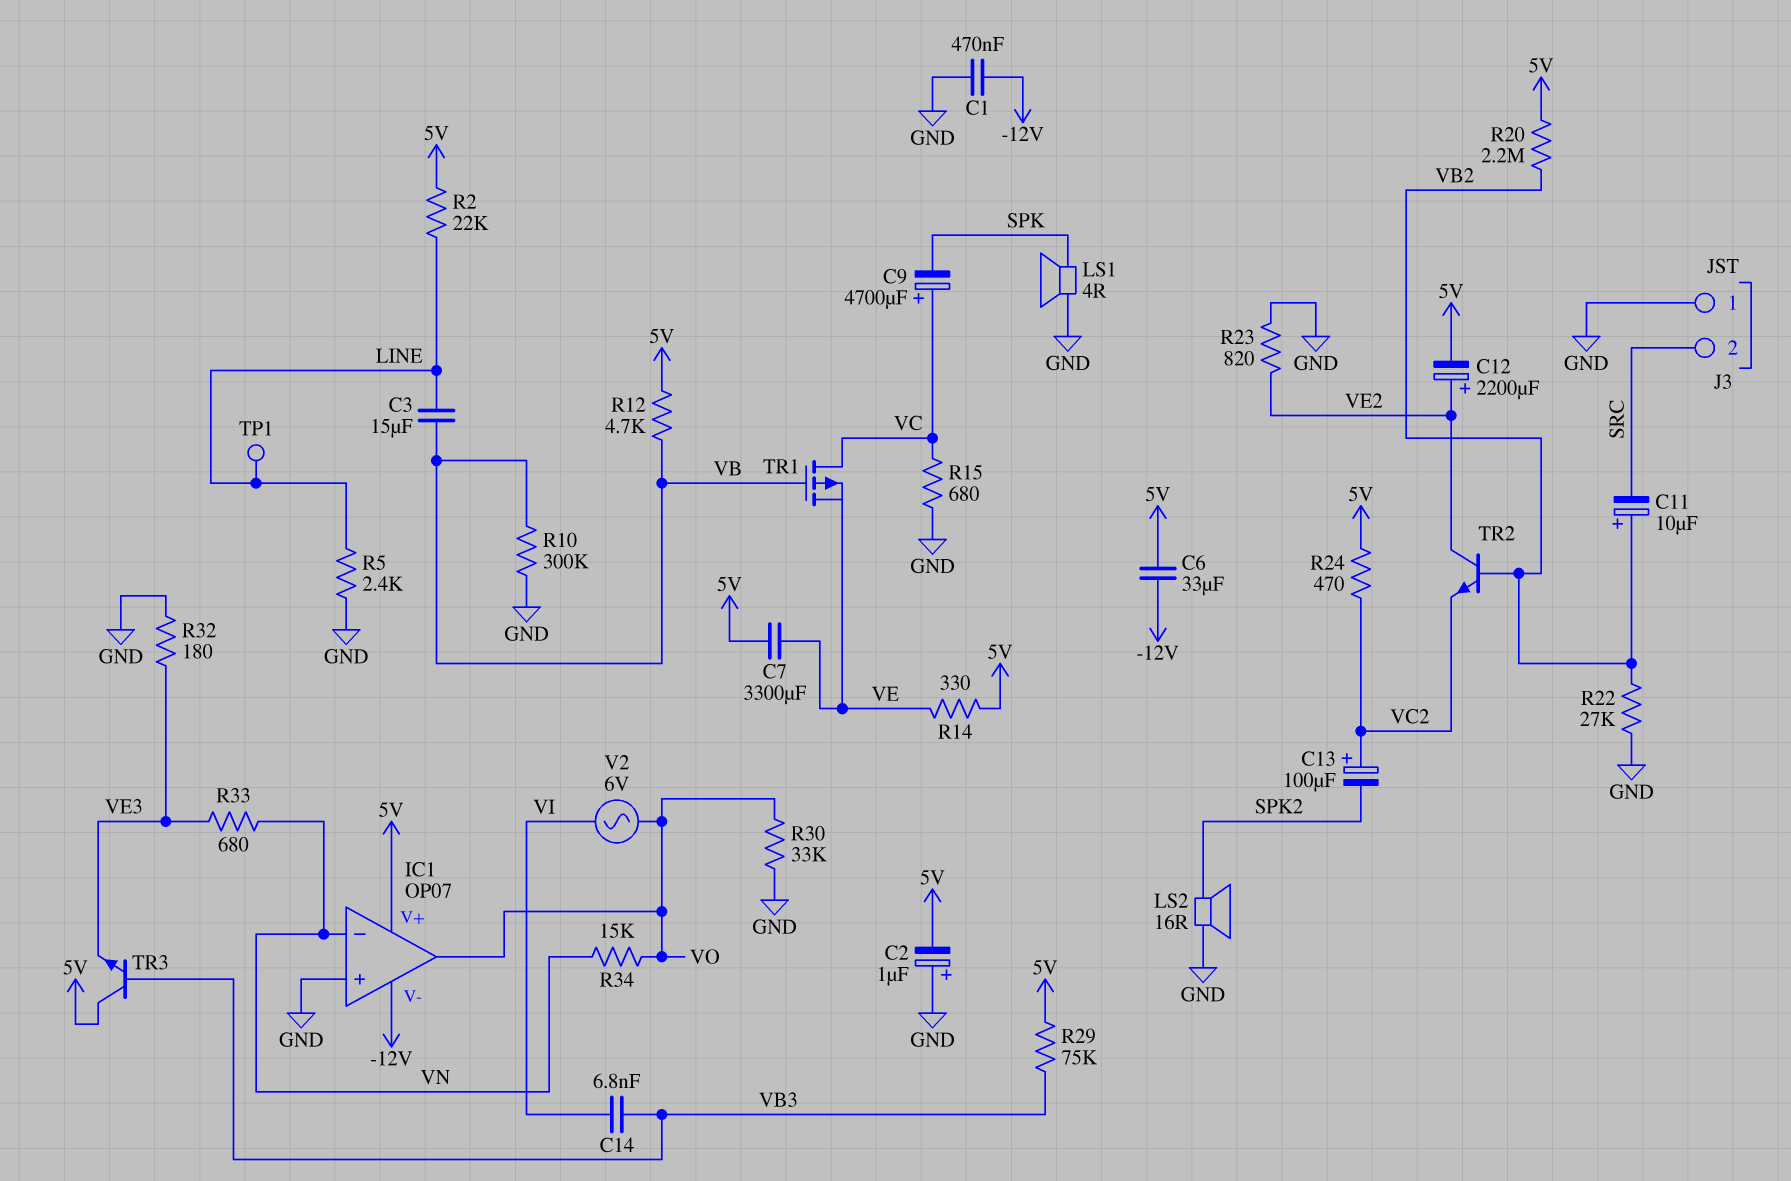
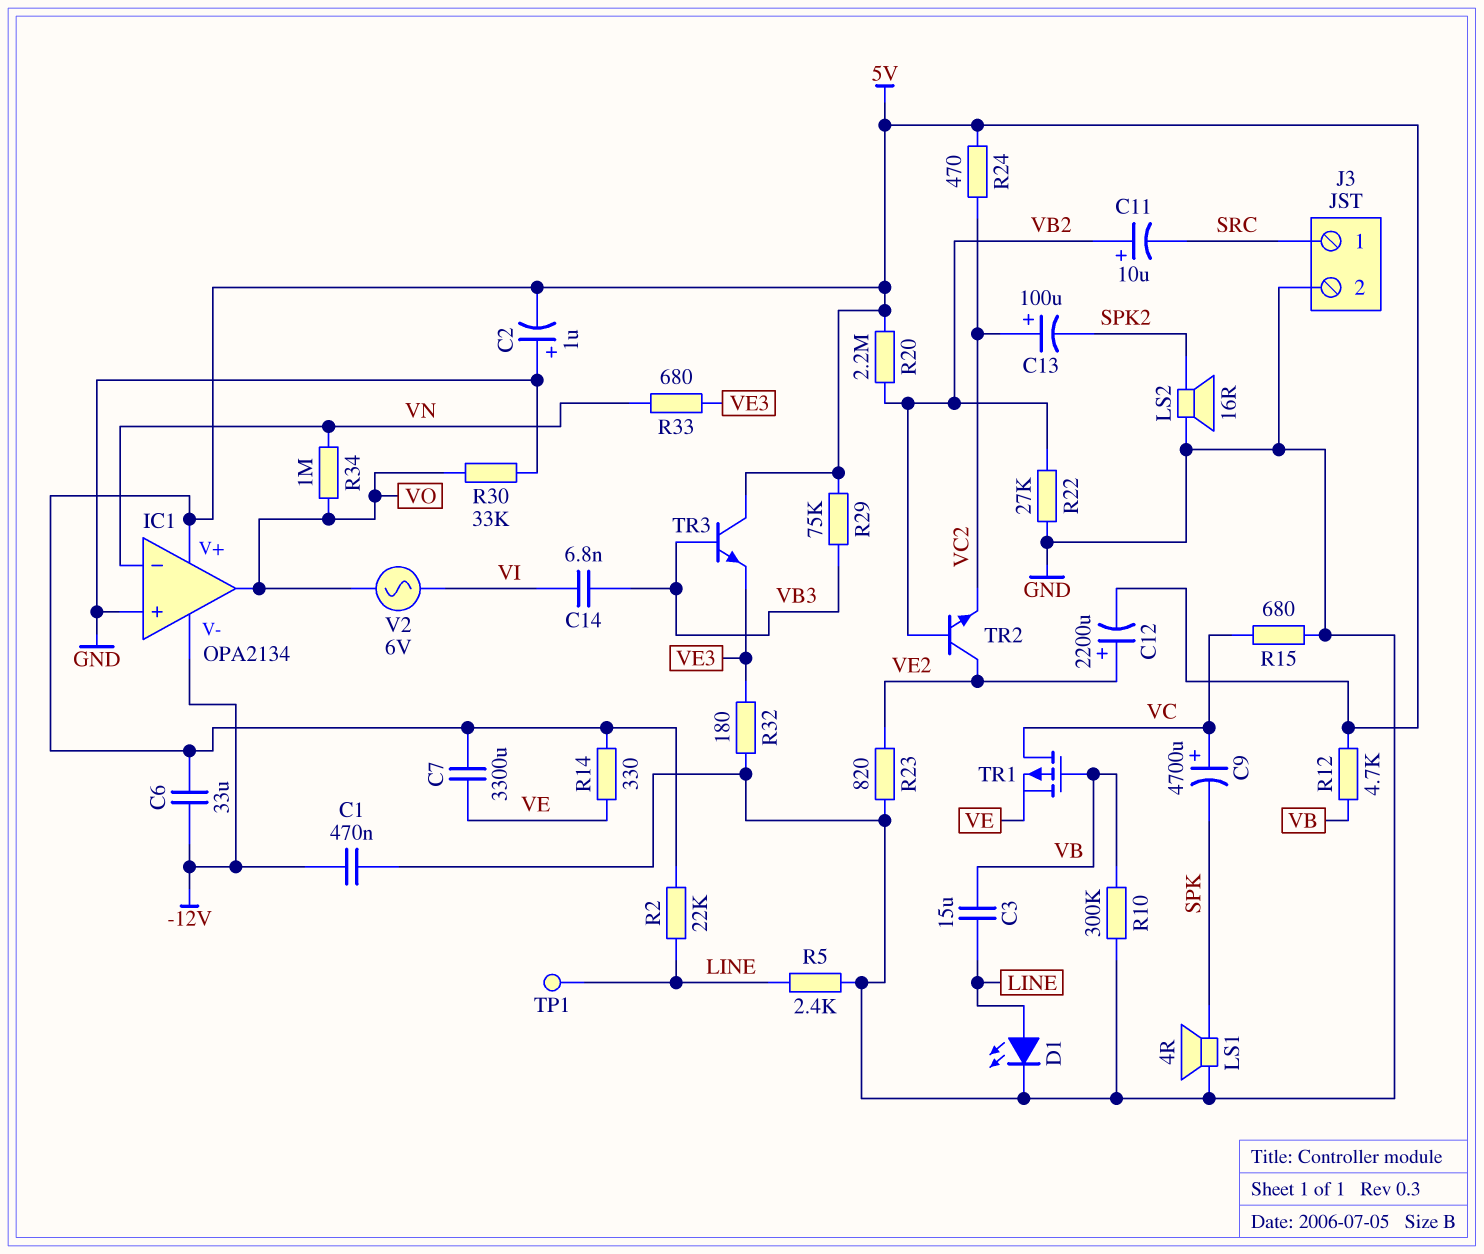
D1: none -> LED (A LINE, K GND)
IC1: OP07 -> OPA2134
J3 pin 1: GND -> SRC
J3 pin 2: SRC -> GND
R34: 15k (VN, VO) -> 1M (VN, VO)

